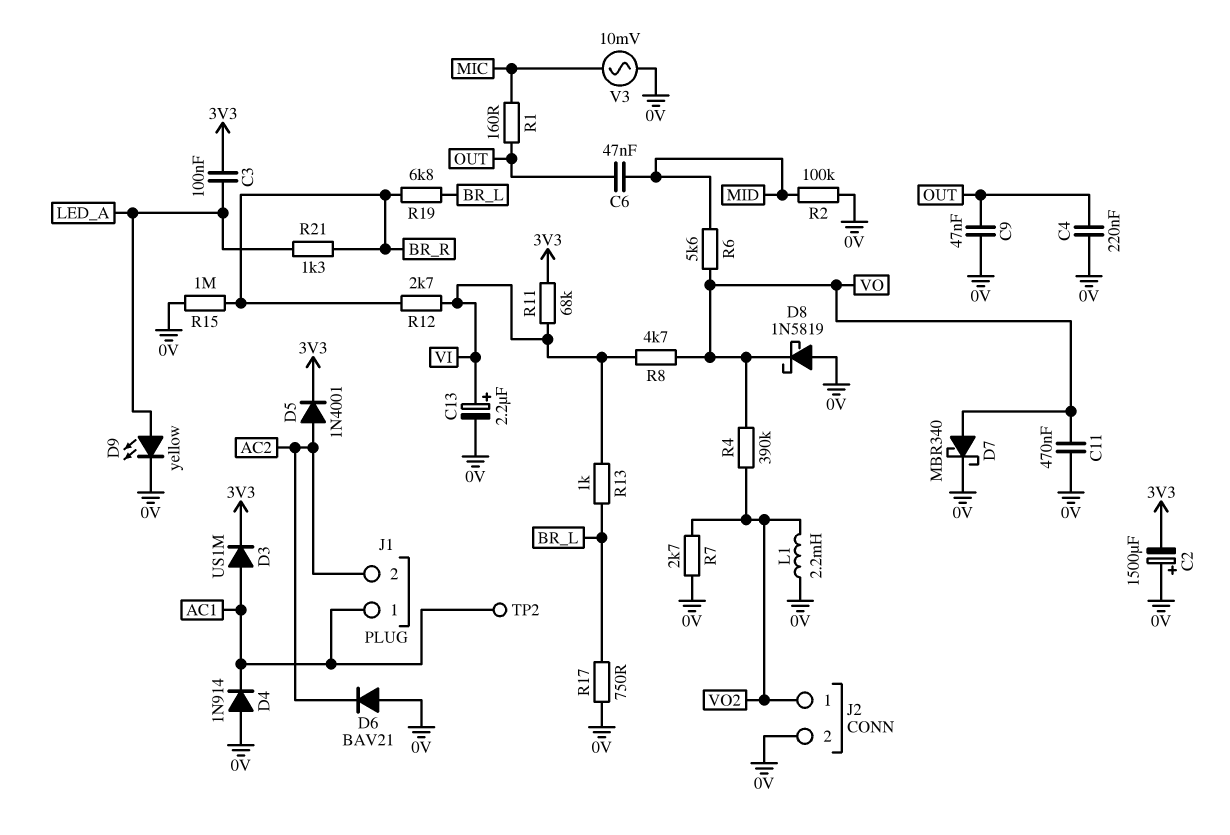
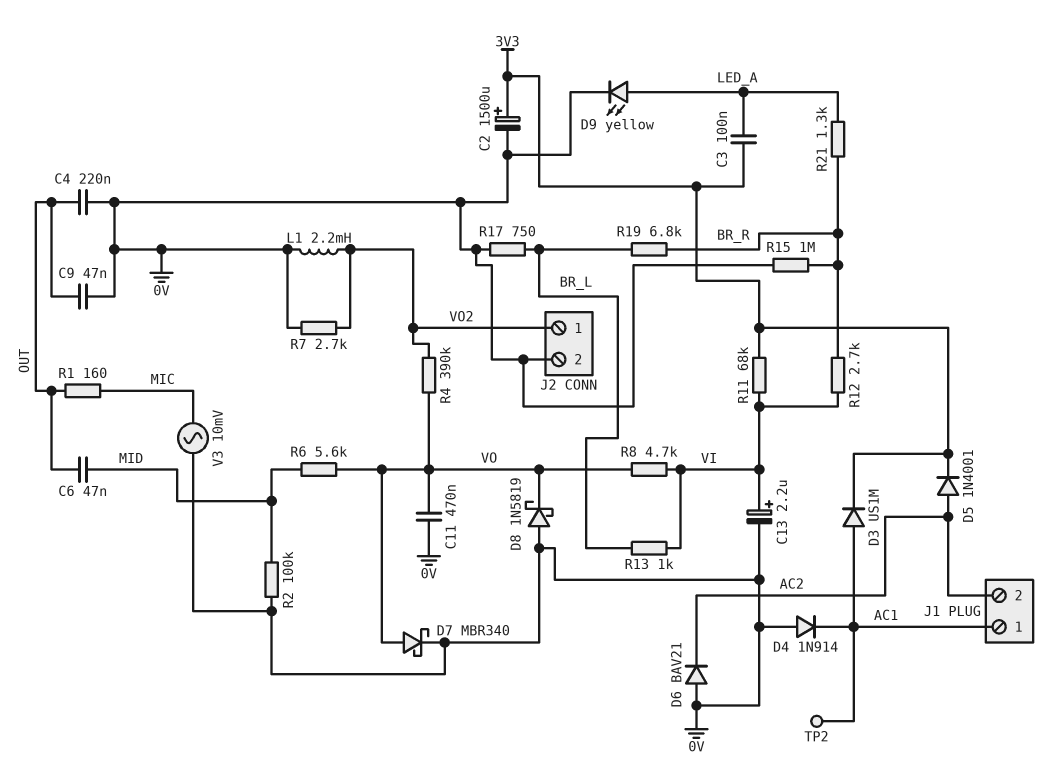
C2: 1500uF (plus 0V, minus 3V3) -> 1500uF (plus 3V3, minus 0V)

